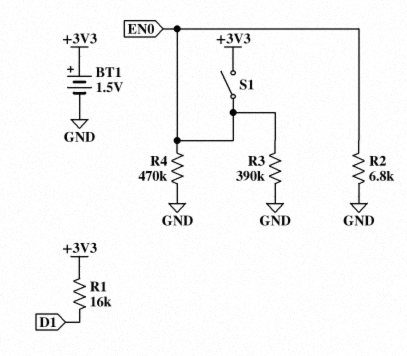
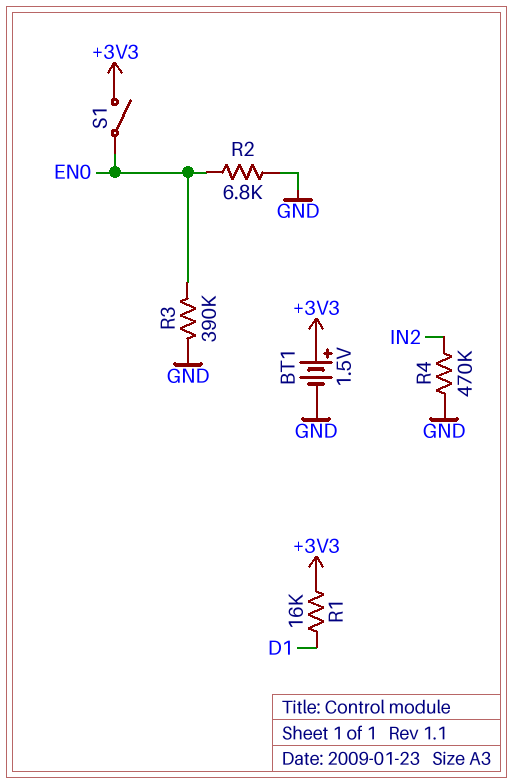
R4: 470k (EN0, GND) -> 470k (GND, IN2)

